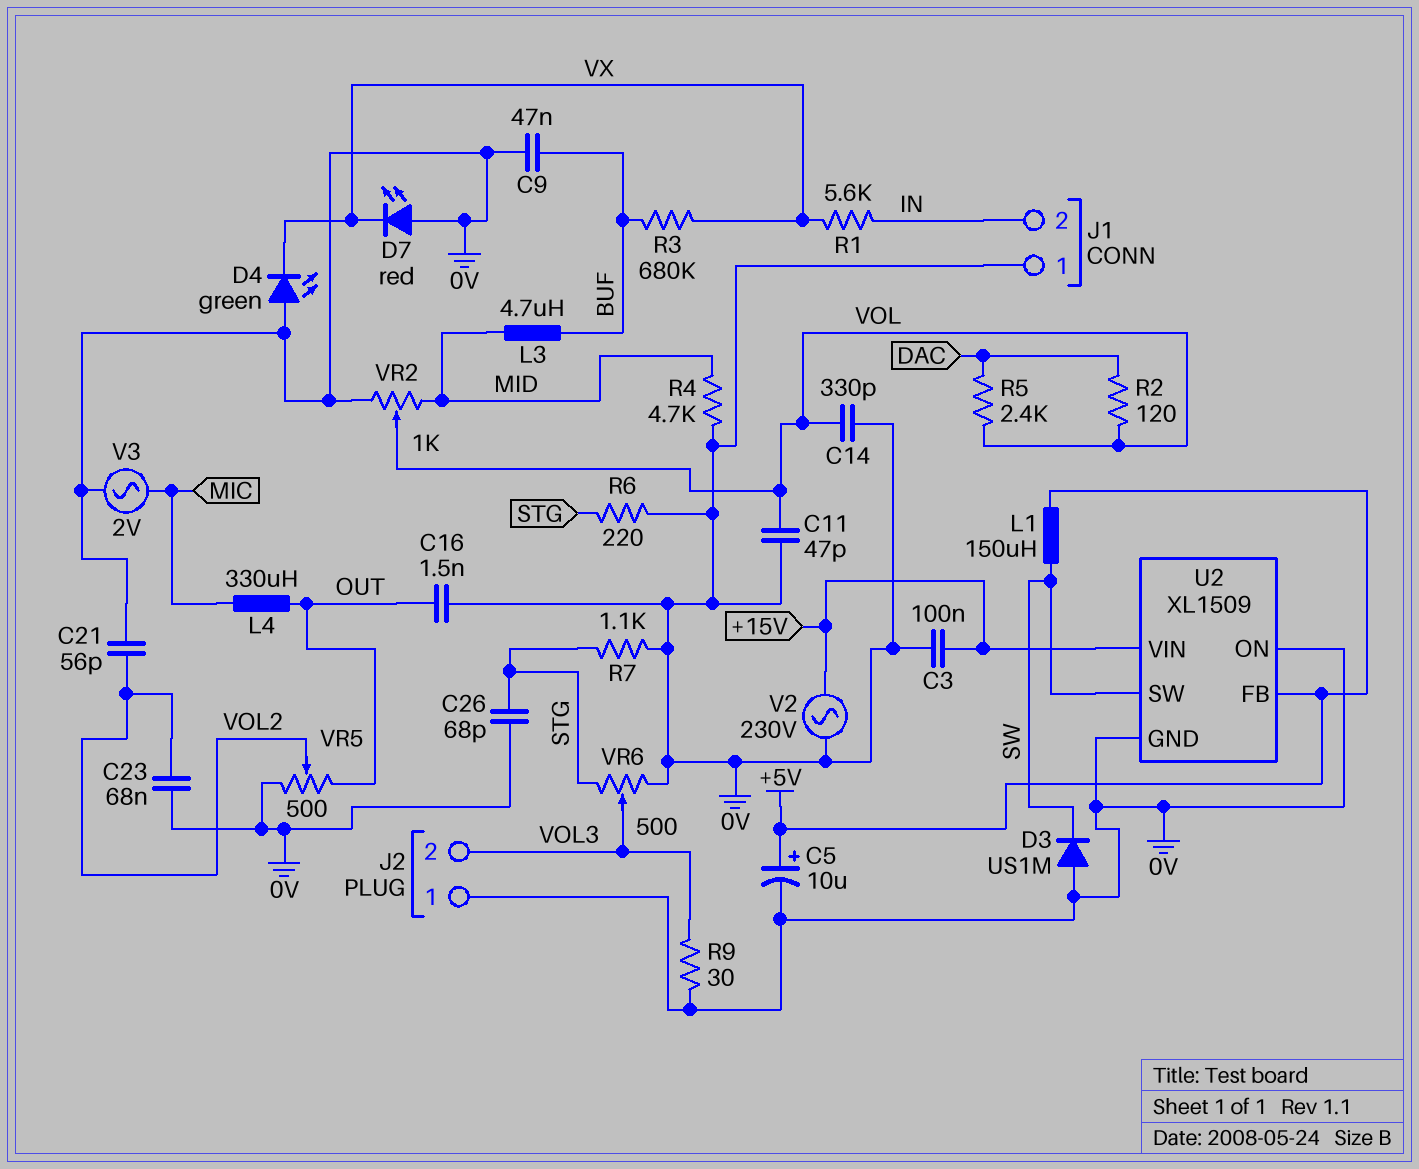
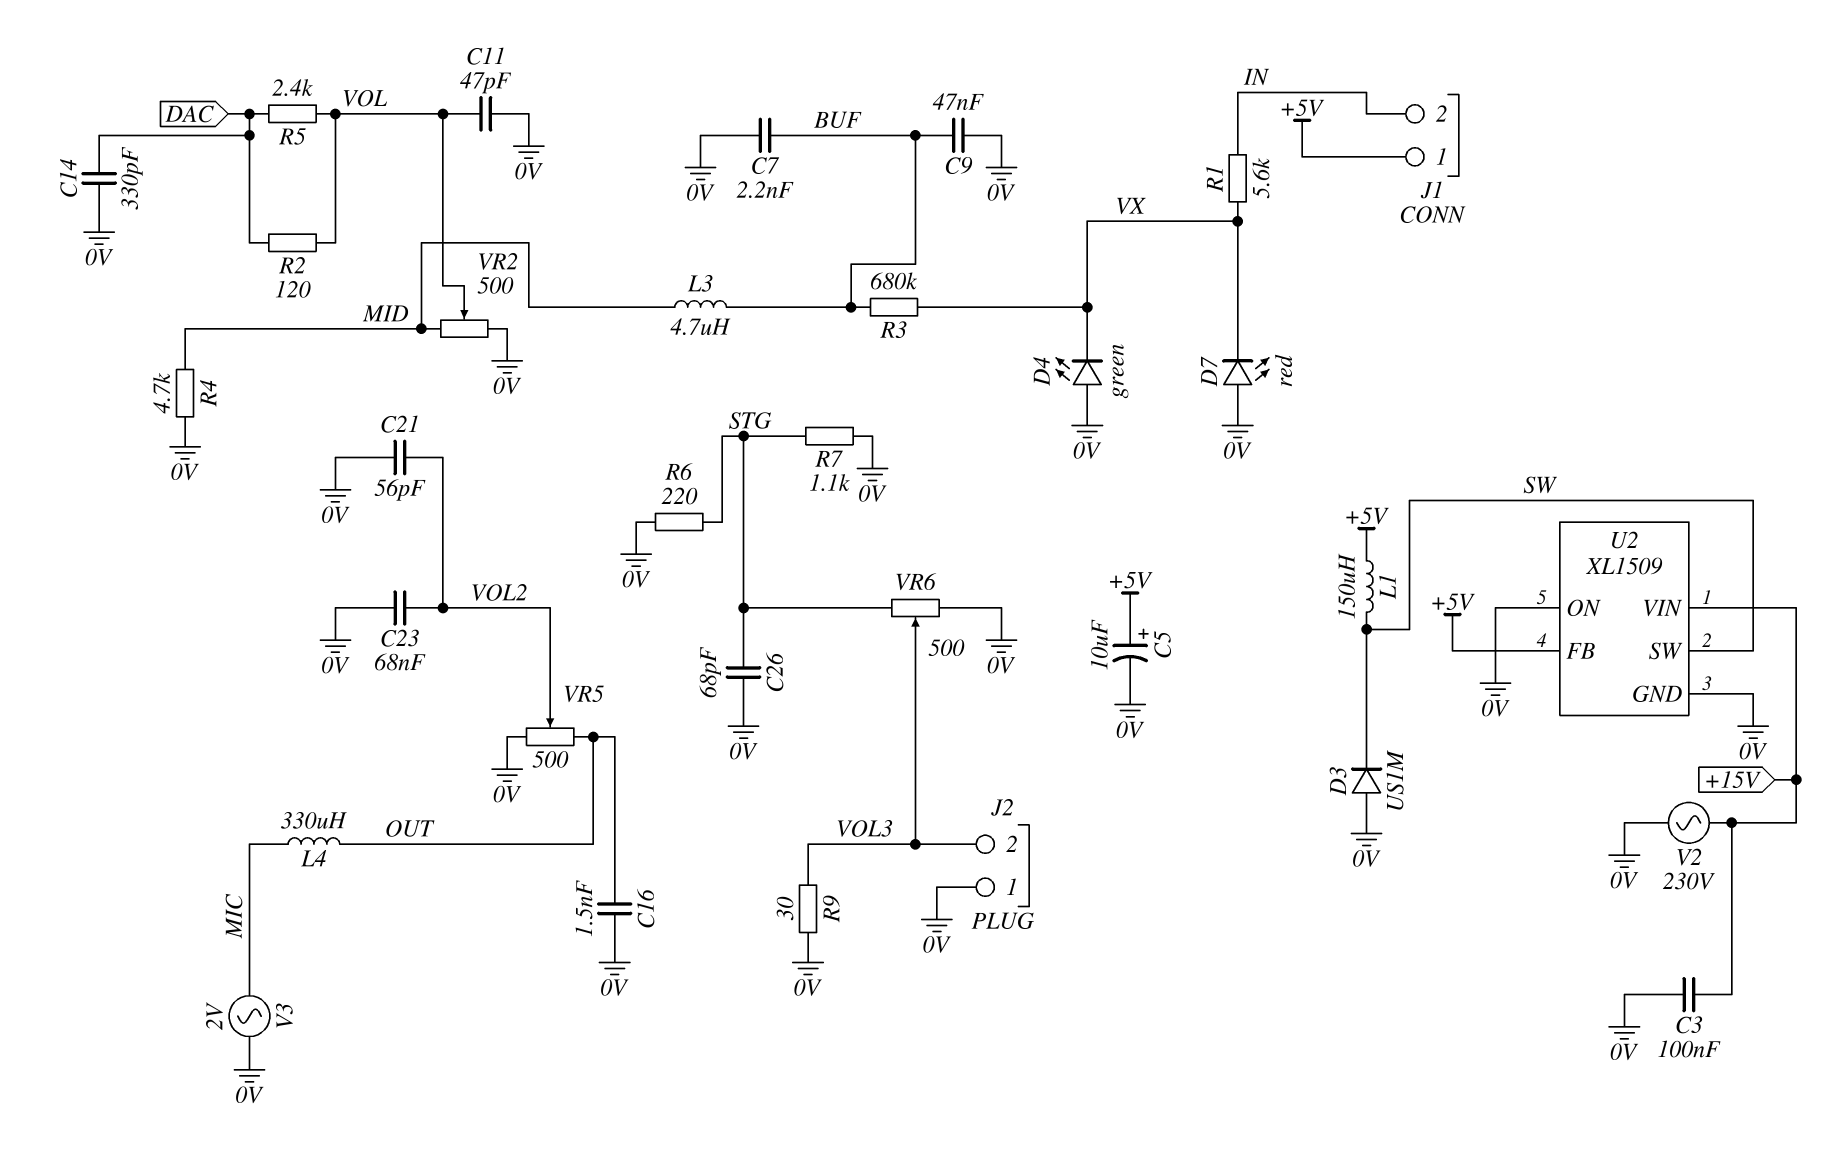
C7: none -> 2.2nF (0V, BUF)
C14: 330pF (0V, VOL) -> 330pF (0V, DAC)
J1 pin 1: 0V -> +5V
VR2: 1k (0V, MID, wiper VOL) -> 500 (0V, MID, wiper VOL)

